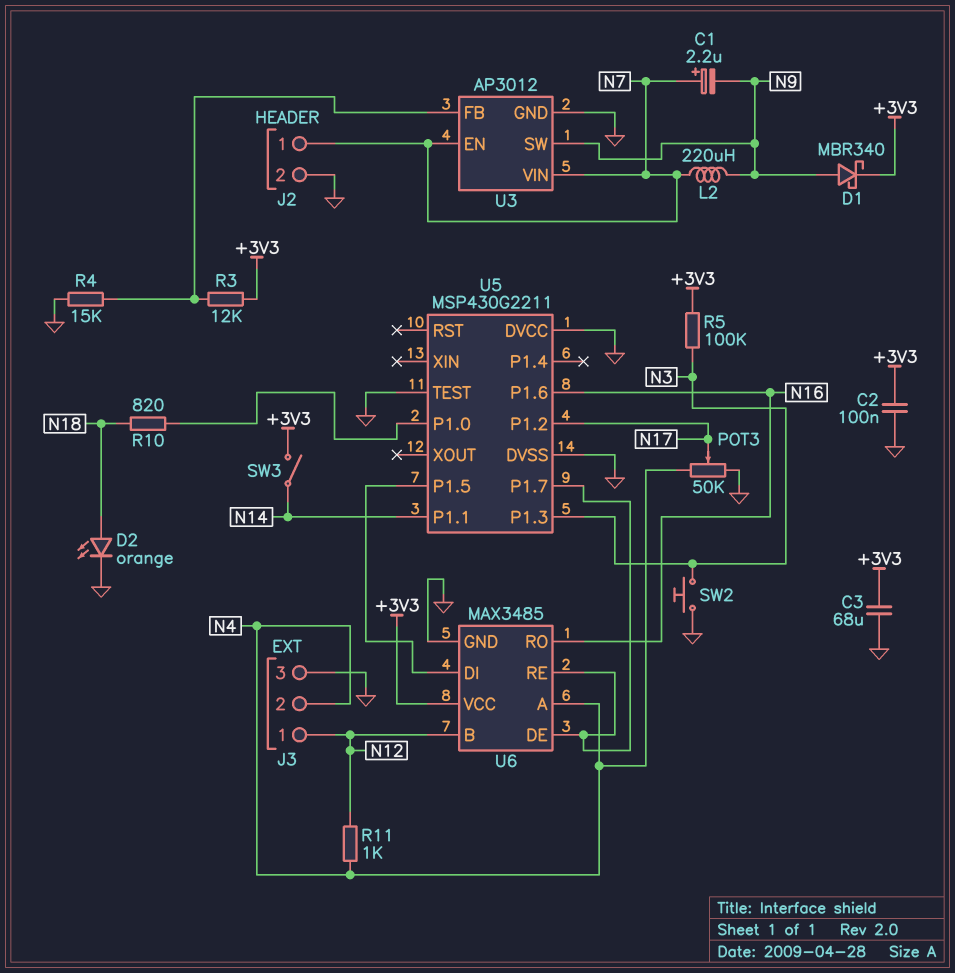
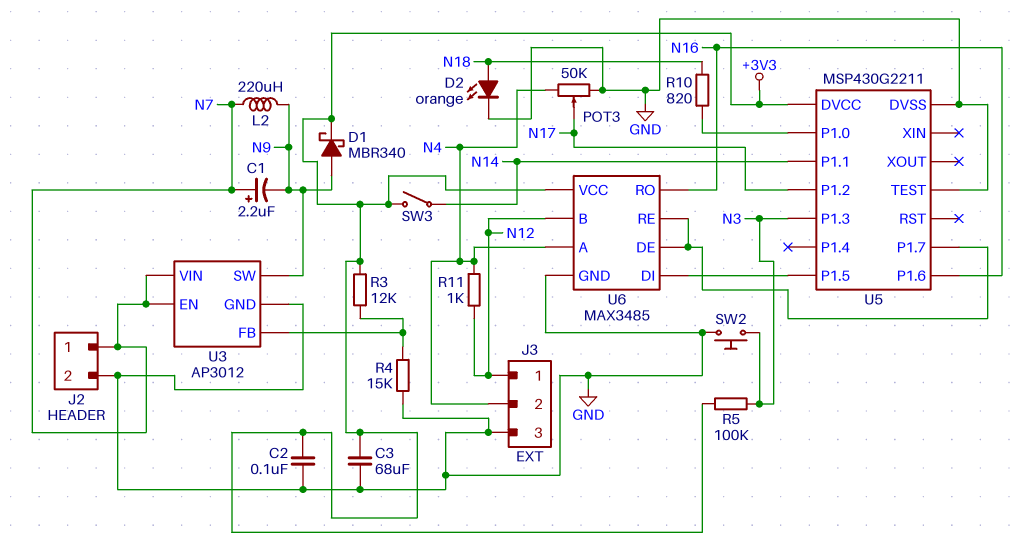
U5 pin DVCC: GND -> +3V3

